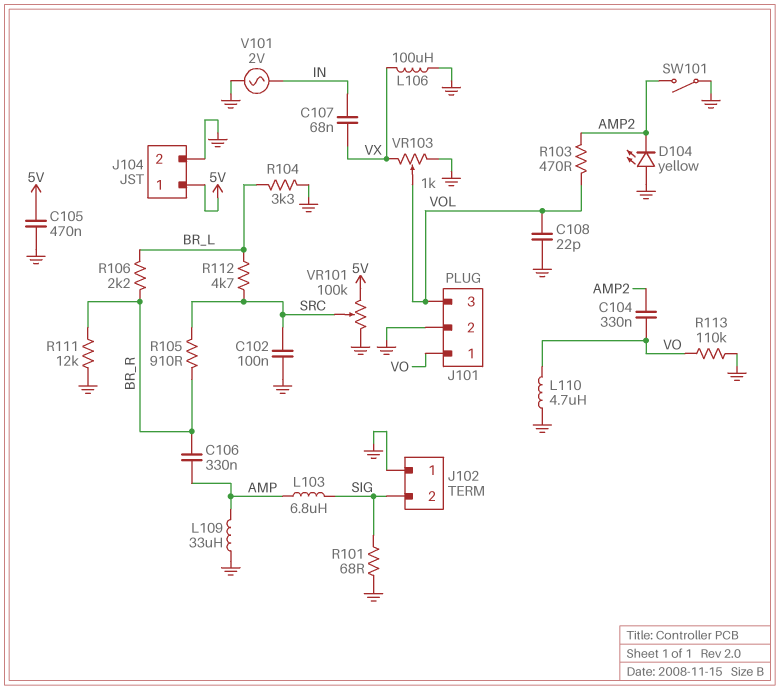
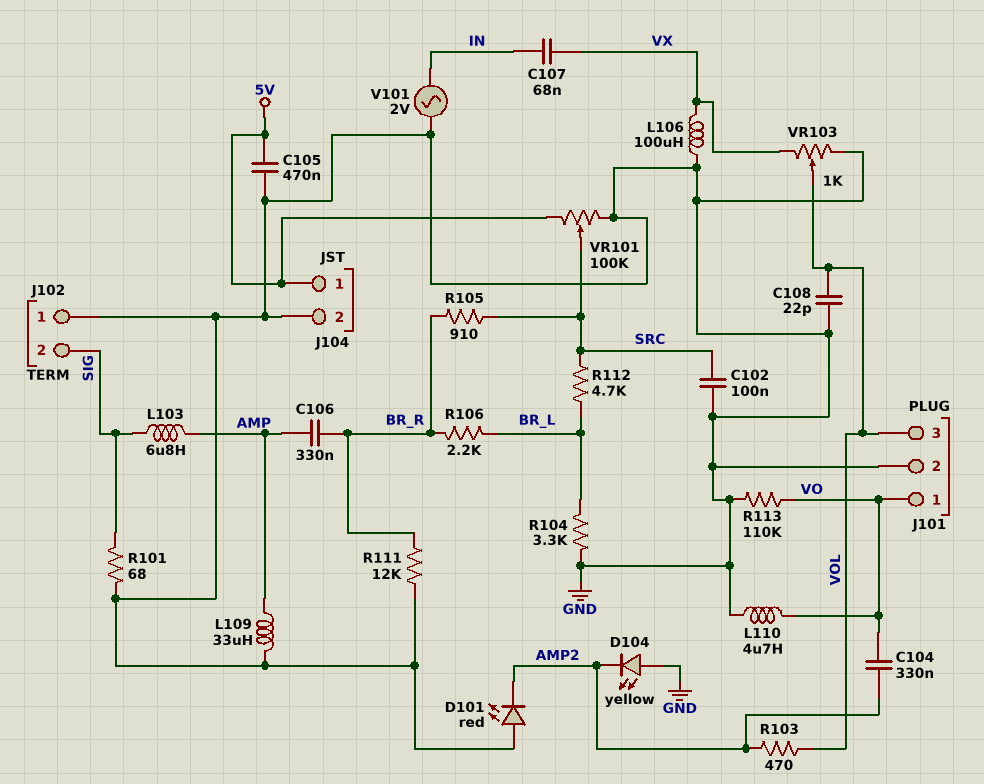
D101: none -> LED red (A GND, K AMP2)
SW101: switch (AMP2, GND) -> none

